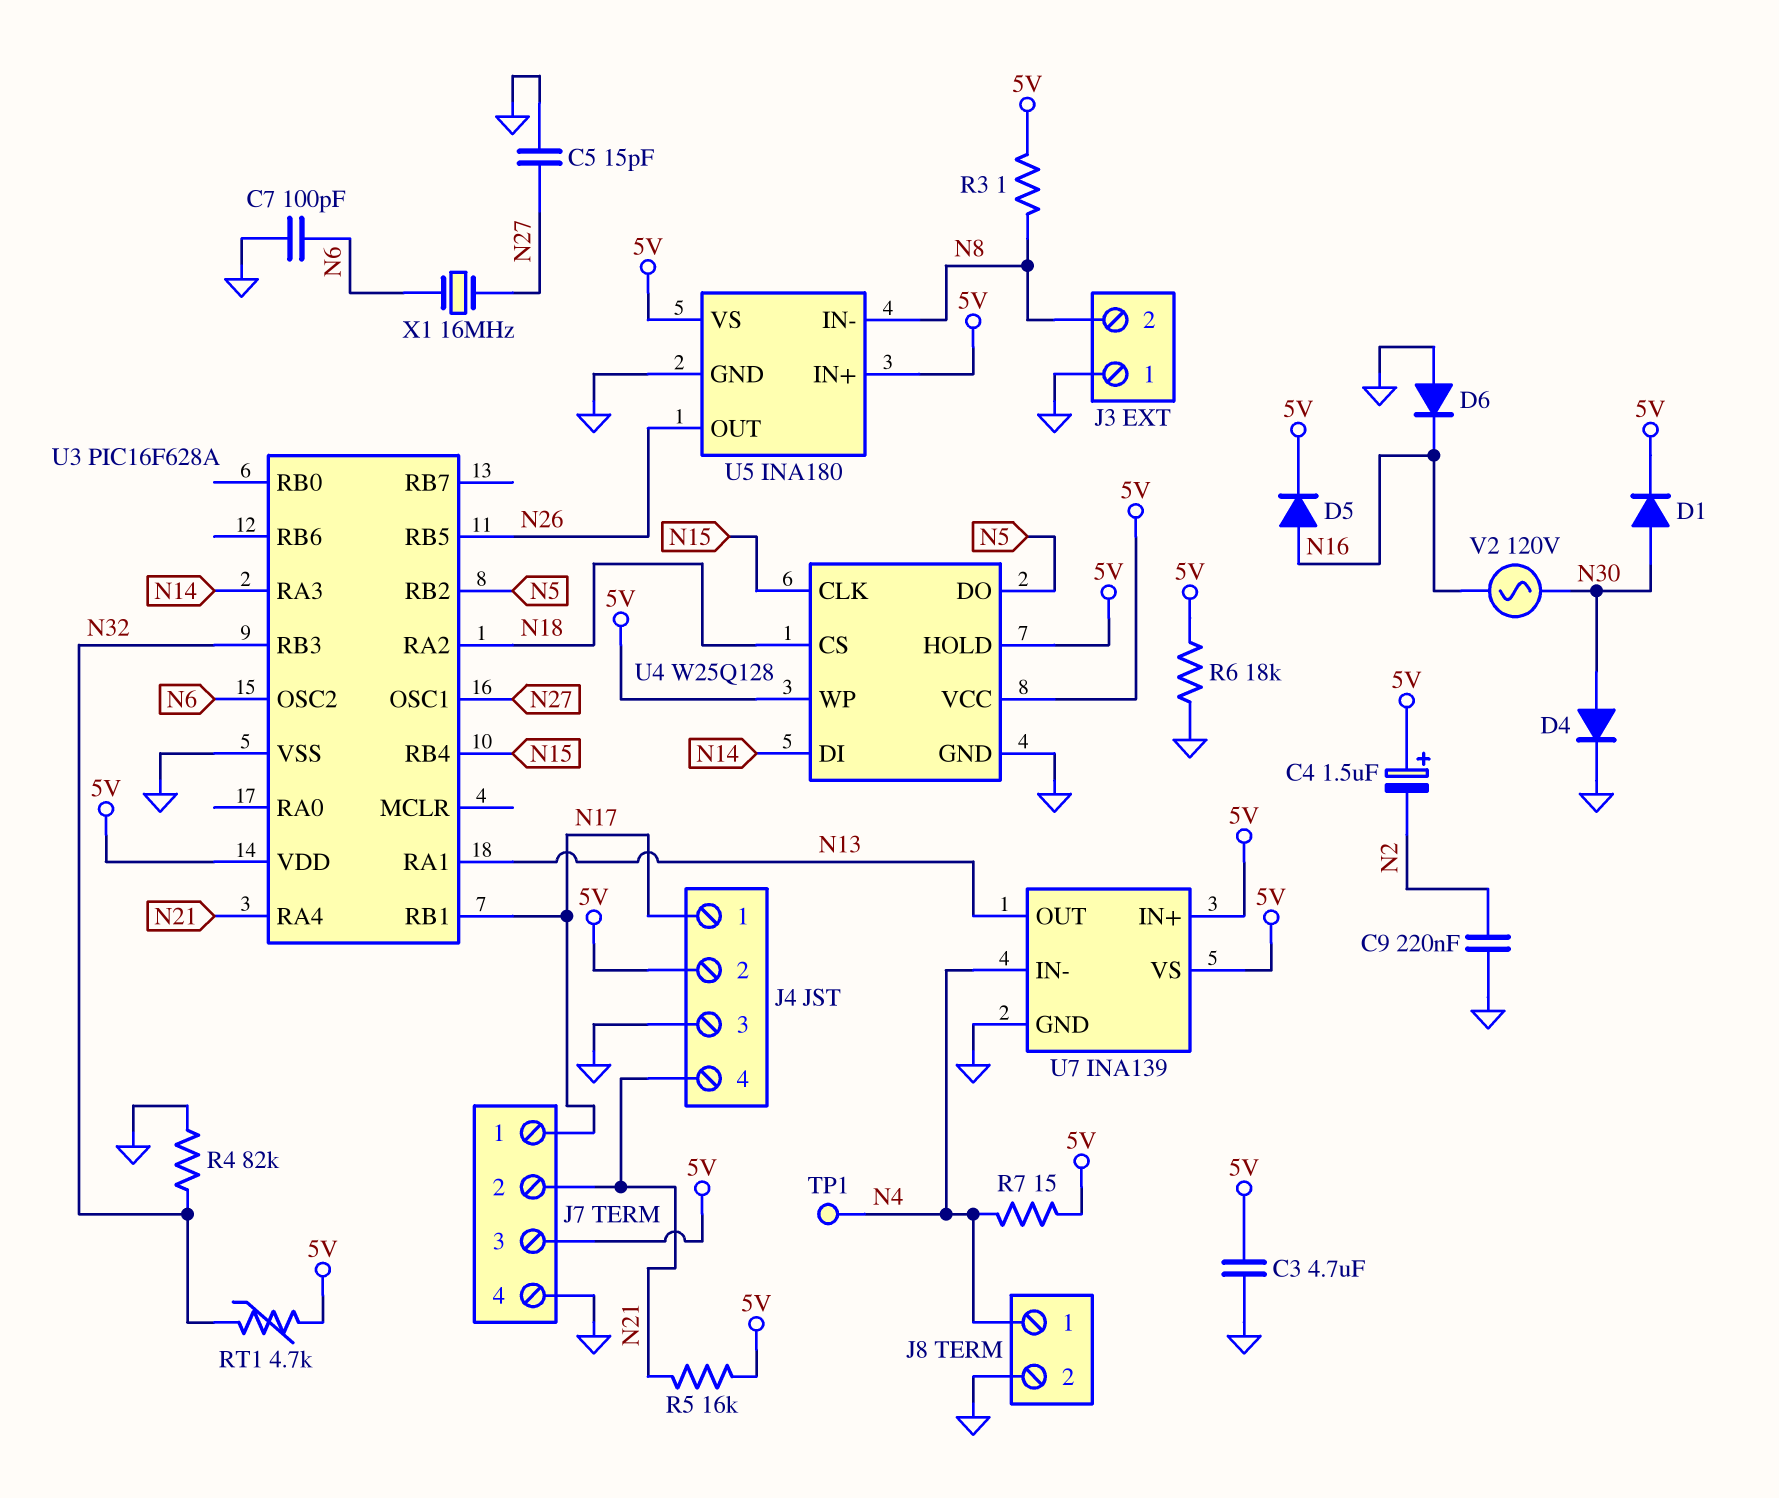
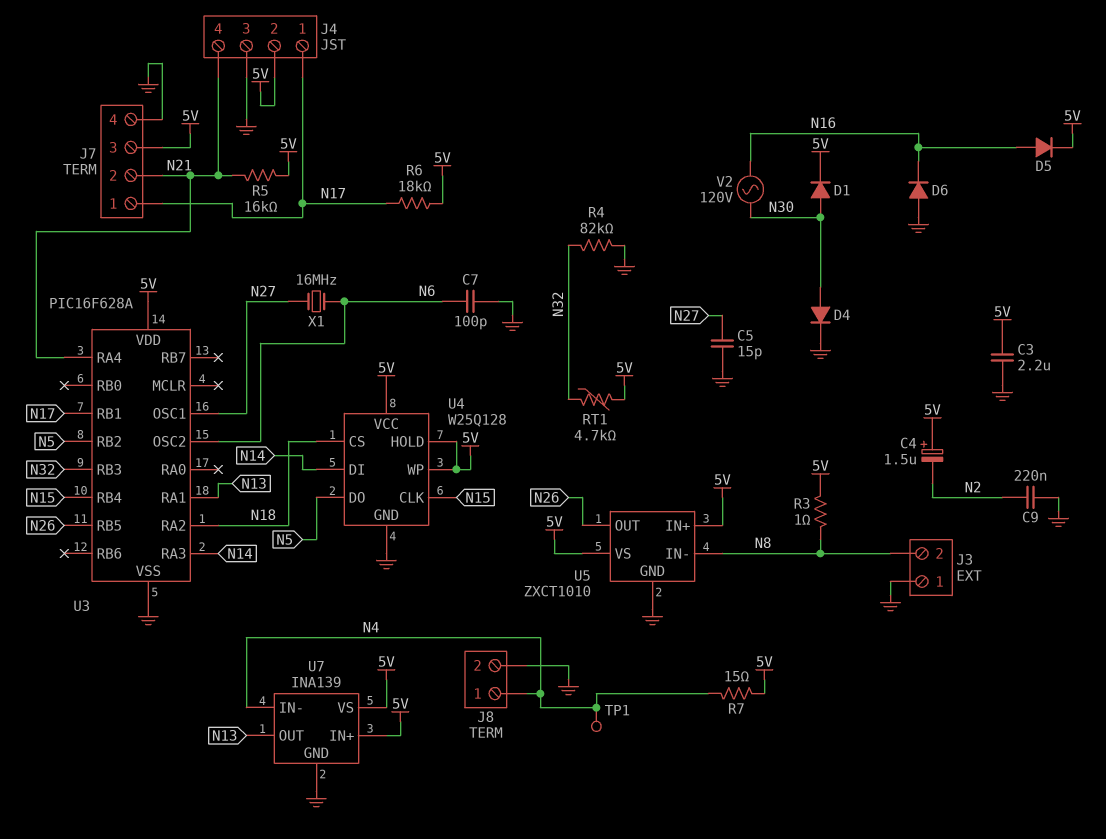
C3: 4.7uF (5V, GND) -> 2.2uF (5V, GND)
R6: 18k (5V, GND) -> 18k (5V, N17)
U5: INA180 -> ZXCT1010

